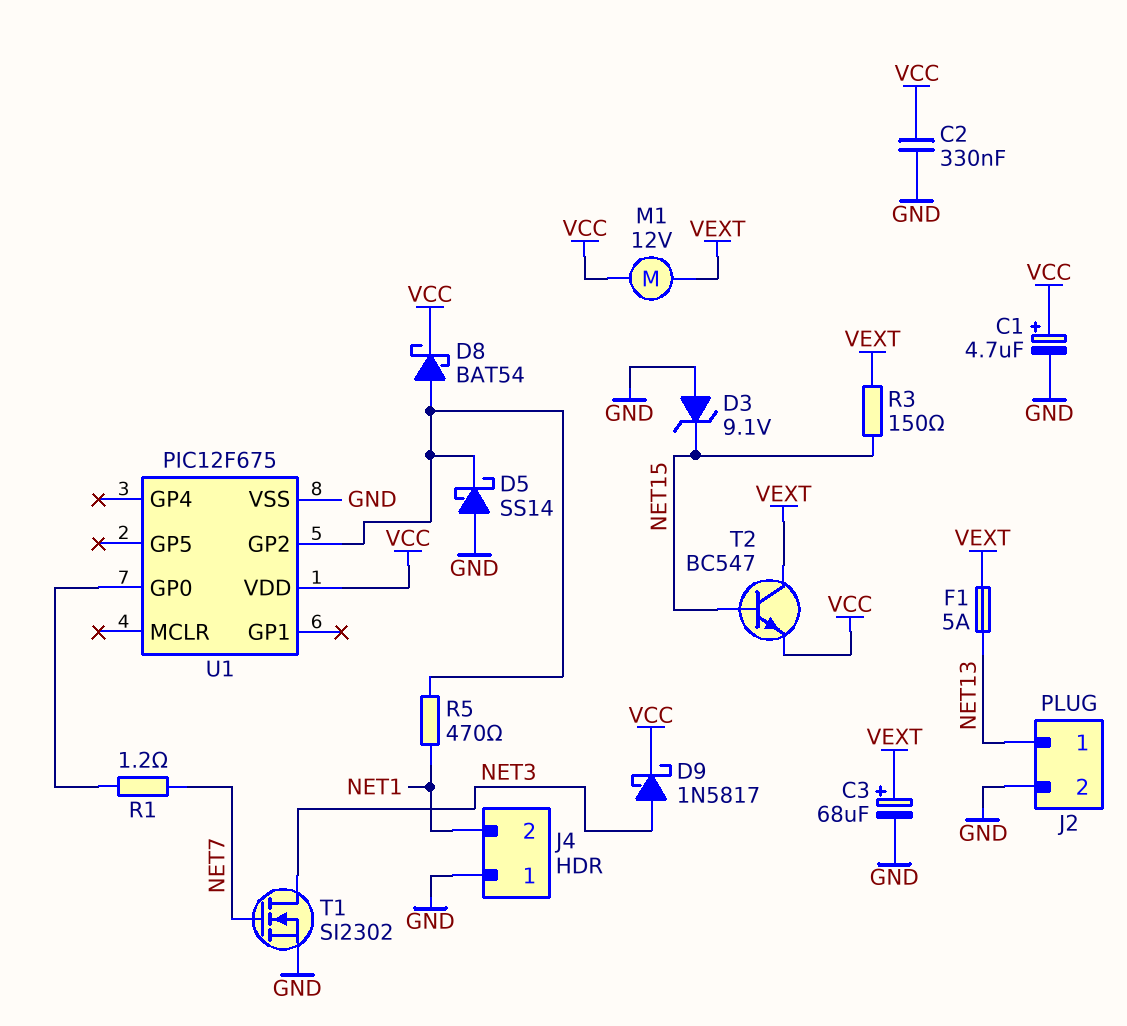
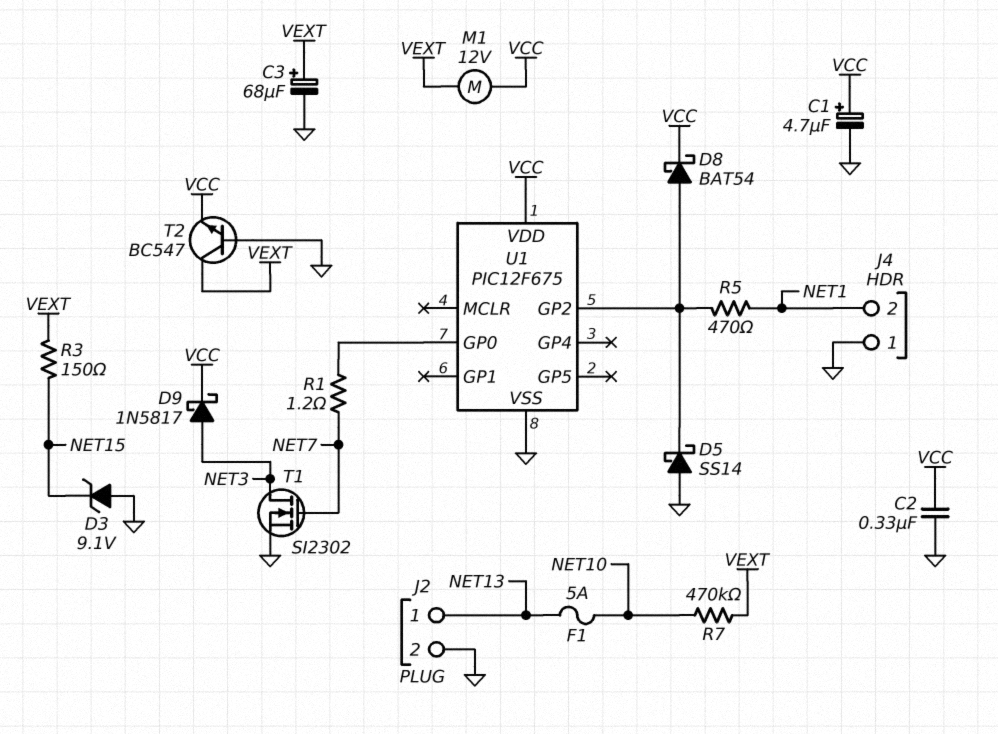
F1: 5A (NET13, VEXT) -> 5A (NET10, NET13)
R7: none -> 470k (NET10, VEXT)
T2: NPN BC547 (B NET15, C VEXT, E VCC) -> NPN BC547 (B GND, C VEXT, E VCC)

